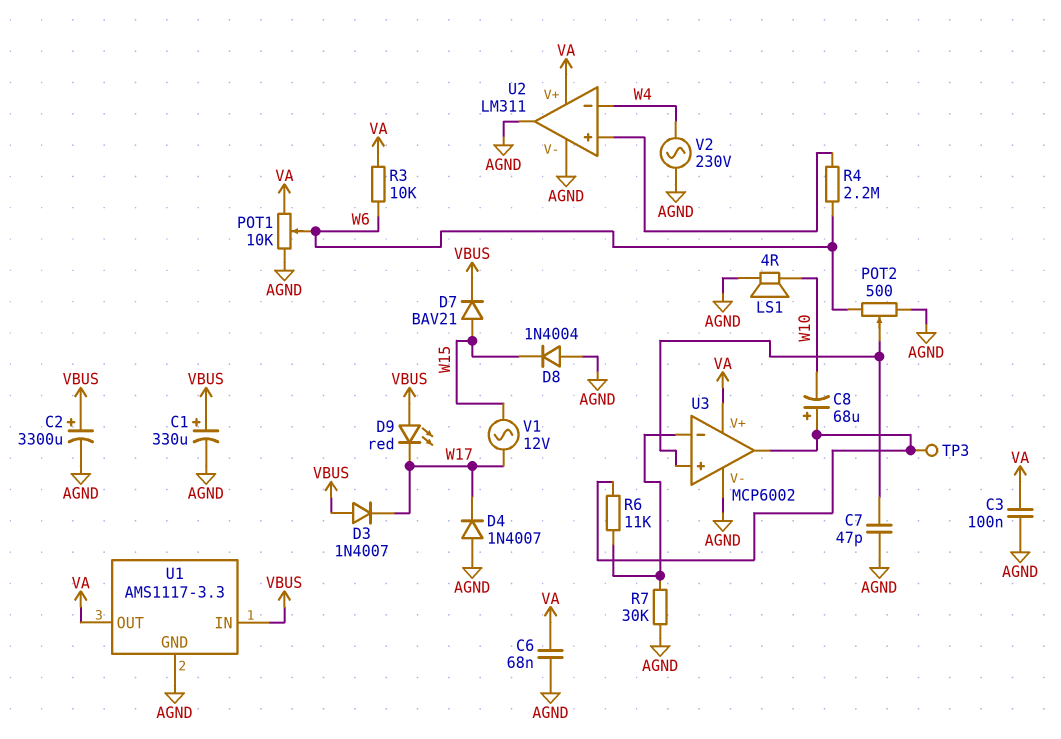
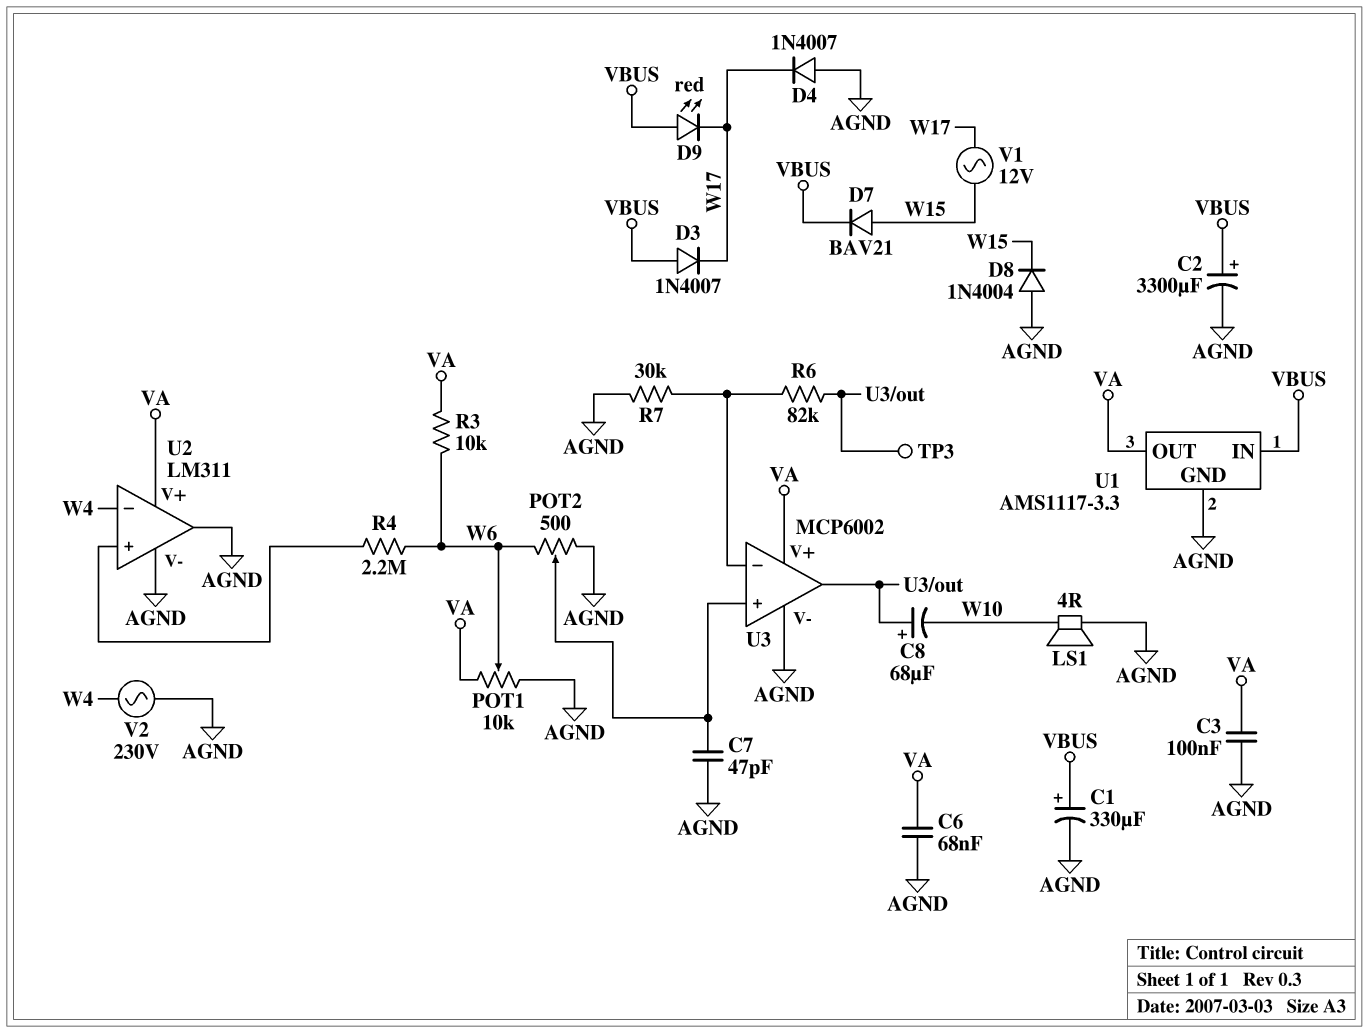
R6: 11k (U3/in-, U3/out) -> 82k (U3/in-, U3/out)

